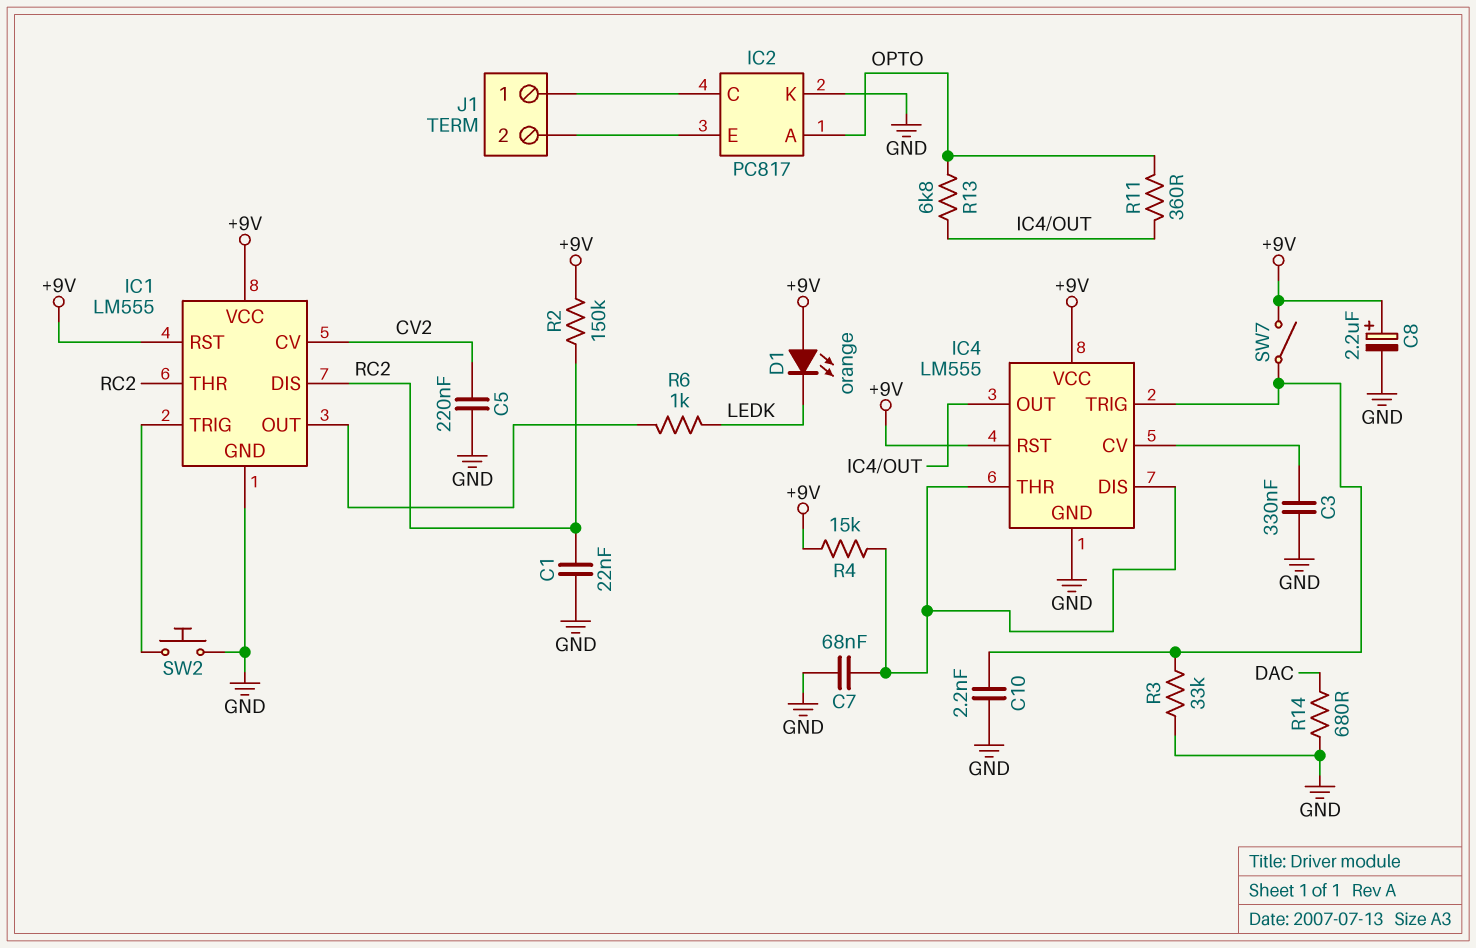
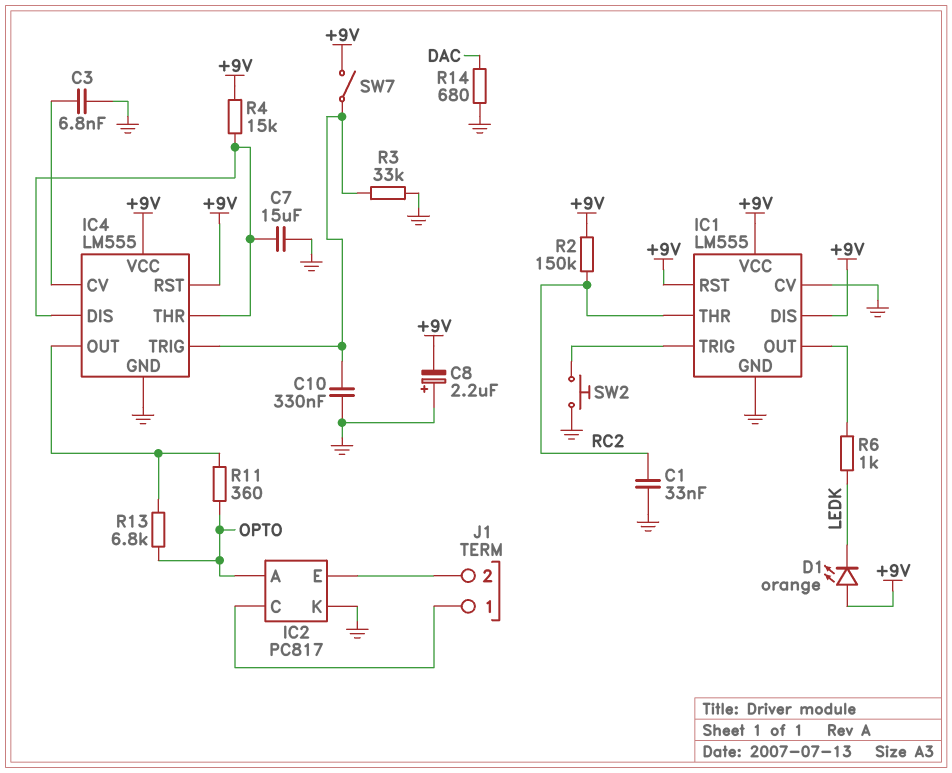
C1: 22nF (GND, RC2) -> 33nF (GND, RC2)
C3: 330nF (GND, IC4/CV) -> 6.8nF (GND, IC4/CV)
C5: 220nF (CV2, GND) -> none
C7: 68nF (GND, IC4/DIS) -> 15uF (GND, IC4/DIS)
C8: 2.2uF (plus +9V, minus GND) -> 2.2uF (plus GND, minus +9V)
C10: 2.2nF (GND, IC4/TRIG) -> 330nF (GND, IC4/TRIG)
IC1 pin CV: CV2 -> GND
IC1 pin DIS: RC2 -> +9V

